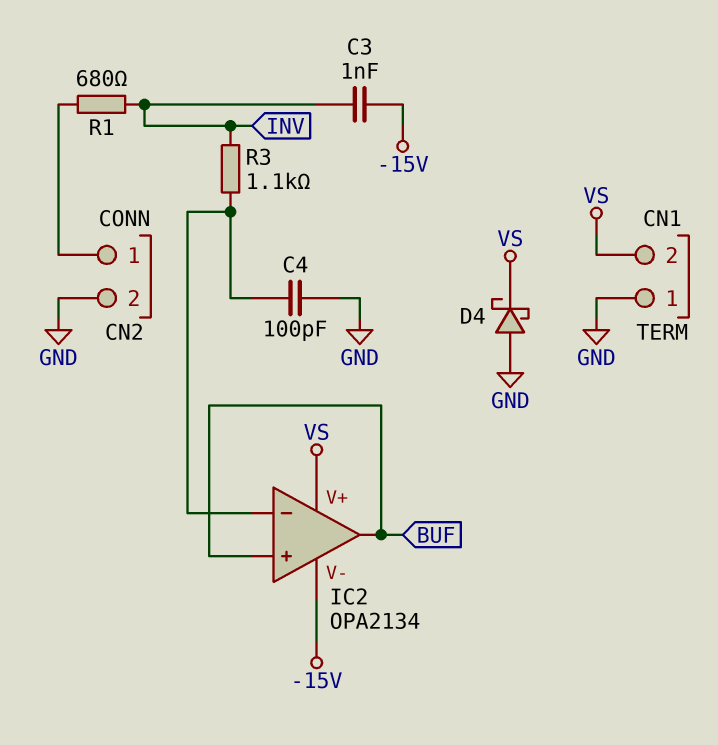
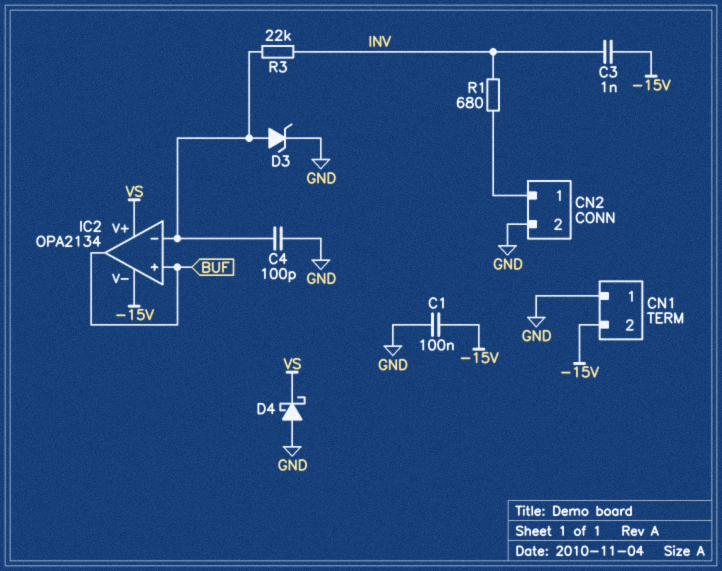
C1: none -> 100nF (-15V, GND)
CN1 pin 2: VS -> -15V
D3: none -> zener (A IC2/in-, K GND)
R3: 1.1k (IC2/in-, INV) -> 22k (IC2/in-, INV)

